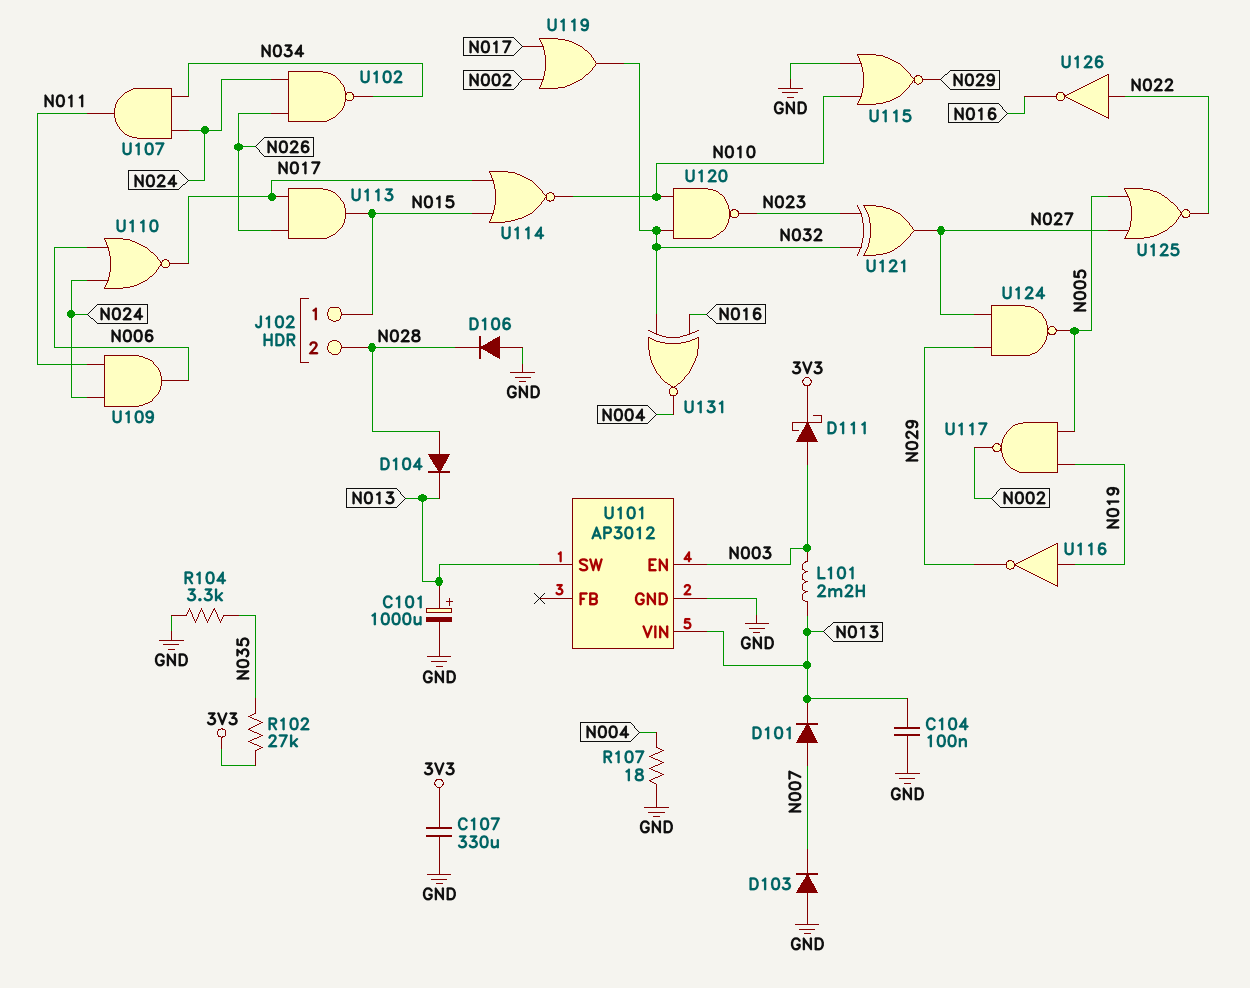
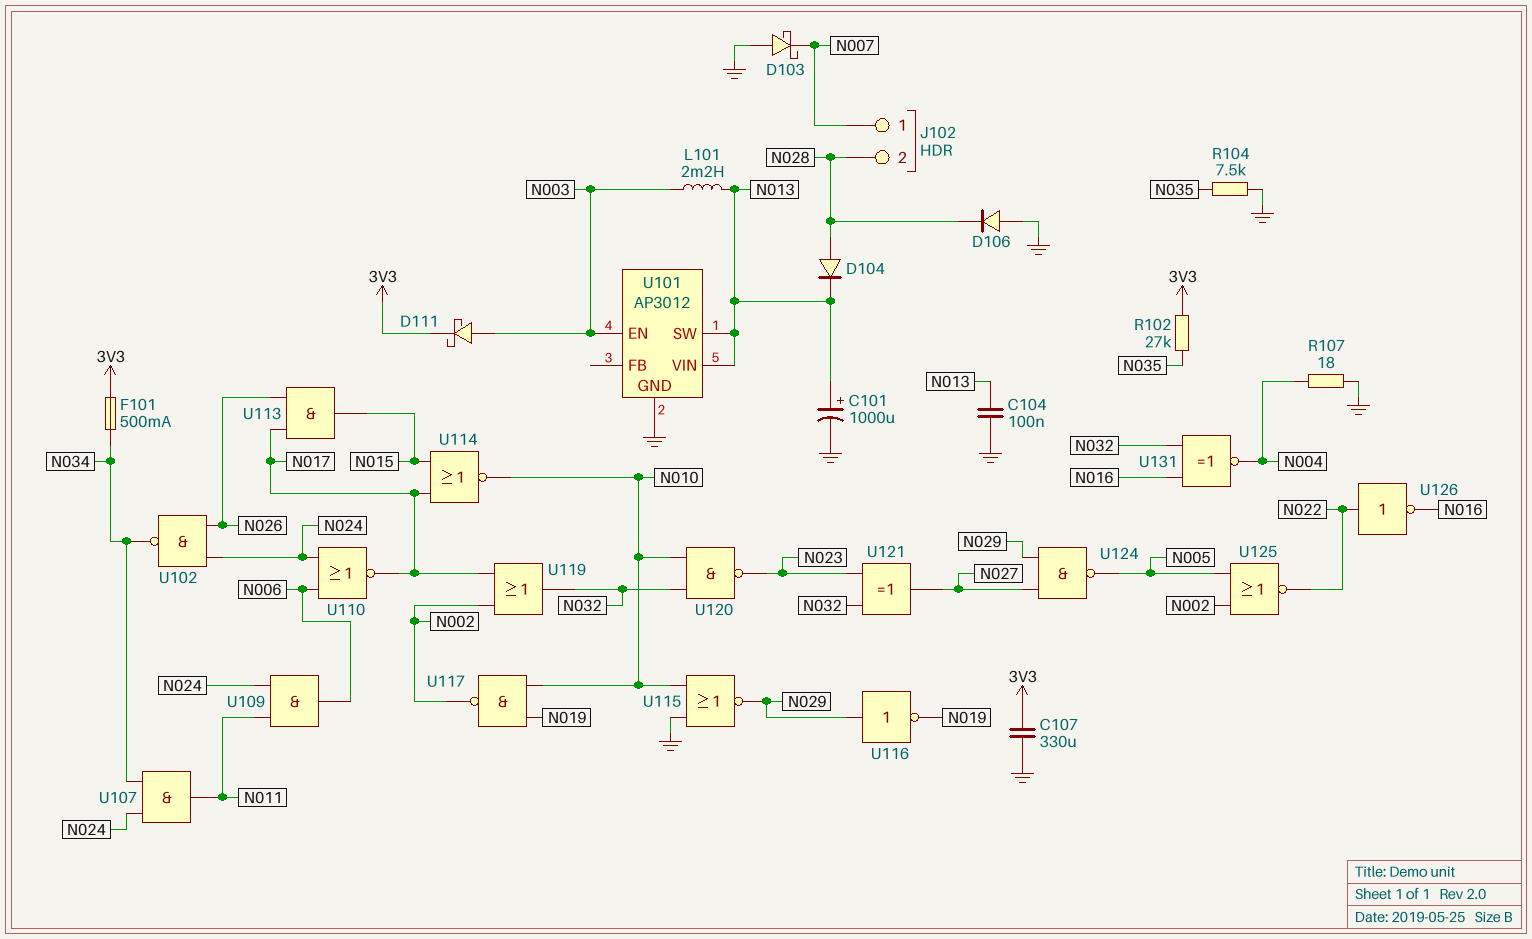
D101: diode (A N007, K N013) -> none
D103: diode (A GND, K N007) -> schottky (A GND, K N007)
F101: none -> 500mA (3V3, N034)
J102 pin 1: N015 -> N007
R104: 3.3k (GND, N035) -> 7.5k (GND, N035)
U116: NOT (in N019, out N029) -> NOT (in N029, out N019)
U117: NAND (in N005, in N019, out N002) -> NAND (in N010, in N019, out N002)
U125: NOR (in N005, in N027, out N022) -> NOR (in N002, in N005, out N022)

